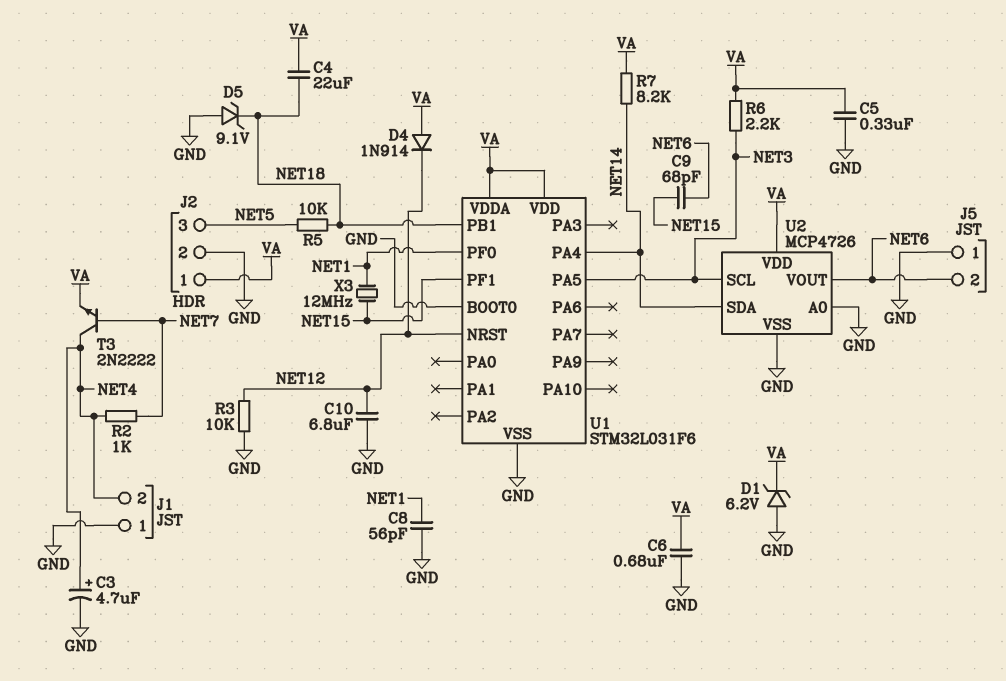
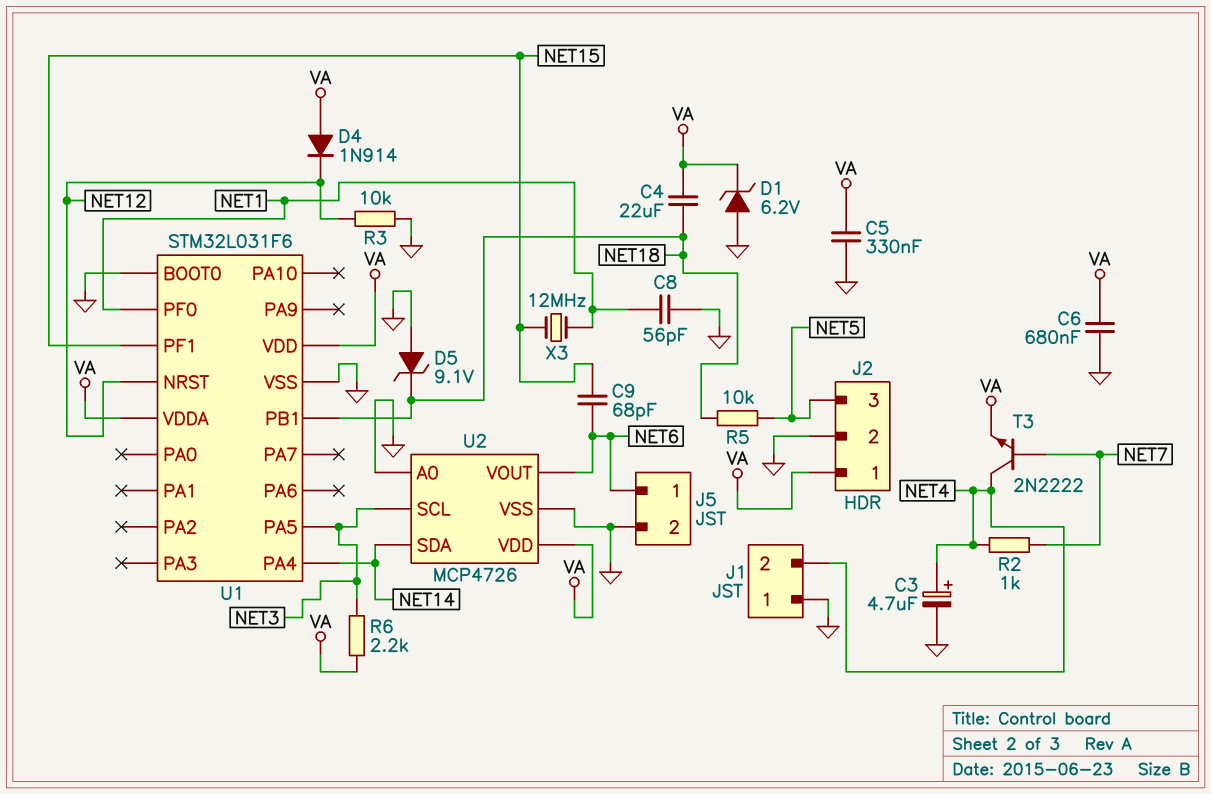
C10: 6.8uF (GND, NET12) -> none
J5 pin 1: GND -> NET6
J5 pin 2: NET6 -> GND
R7: 8.2k (NET14, VA) -> none

